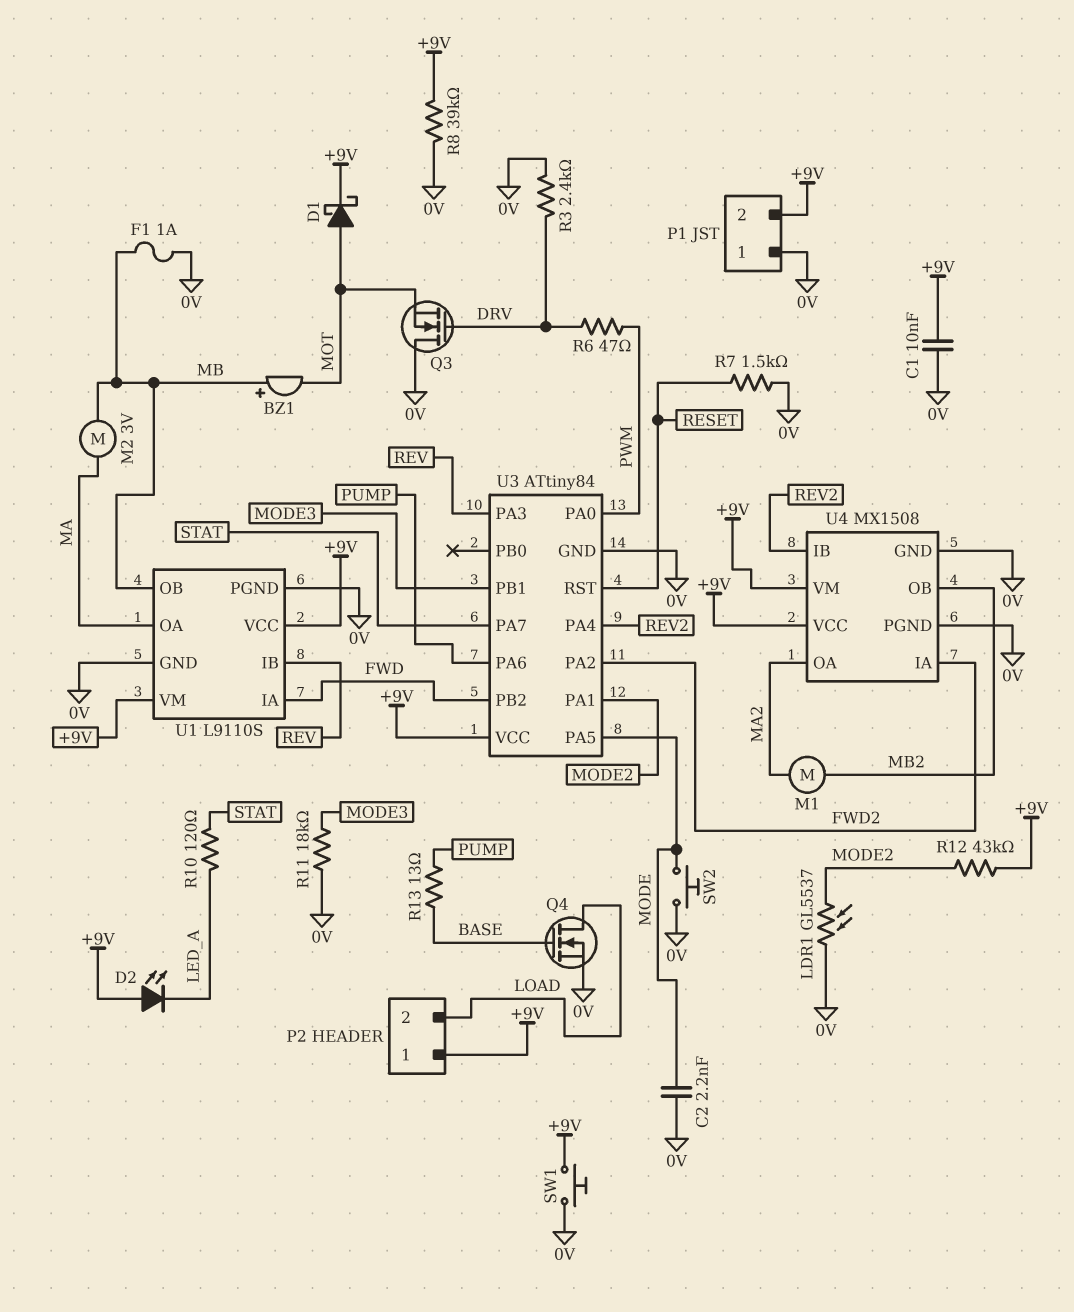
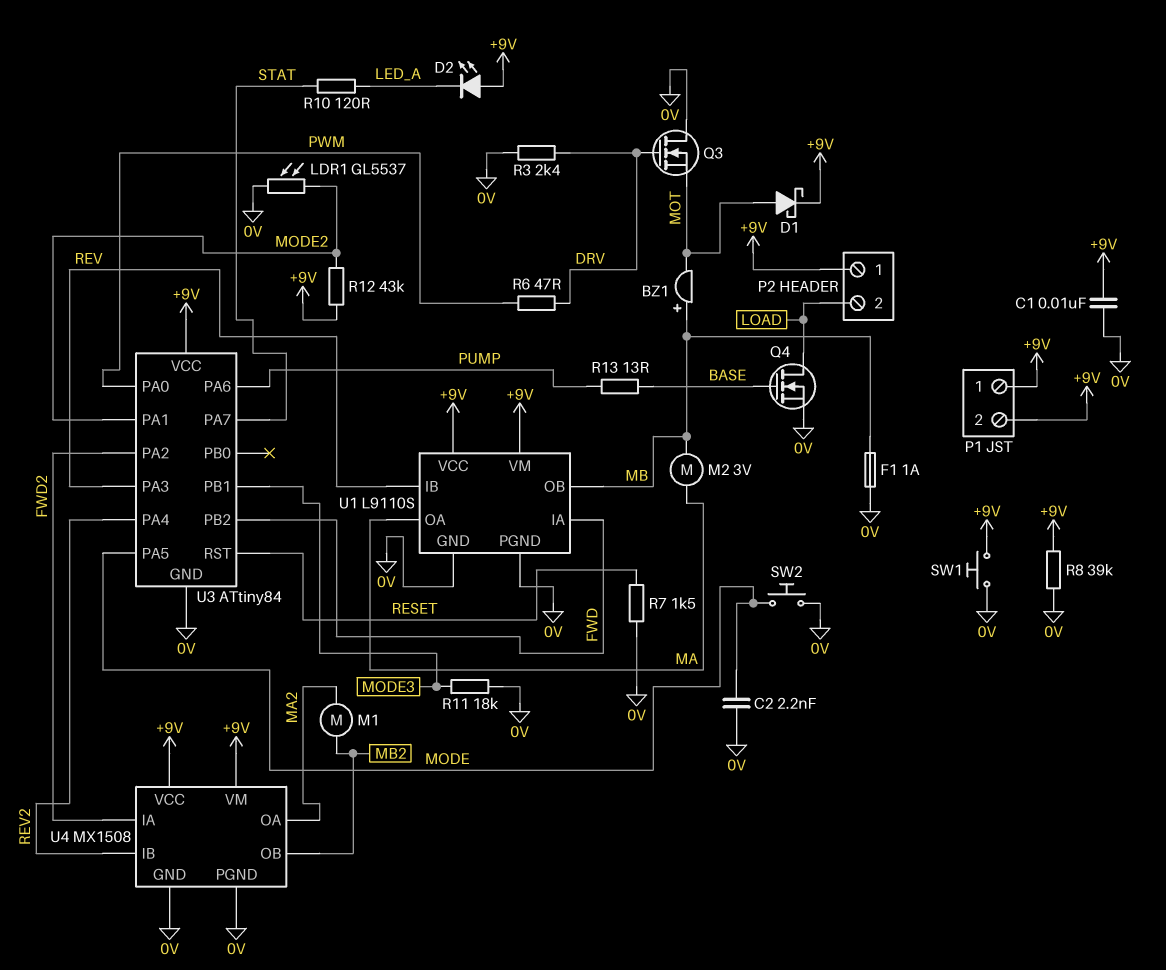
P1 pin 1: 0V -> +9V

